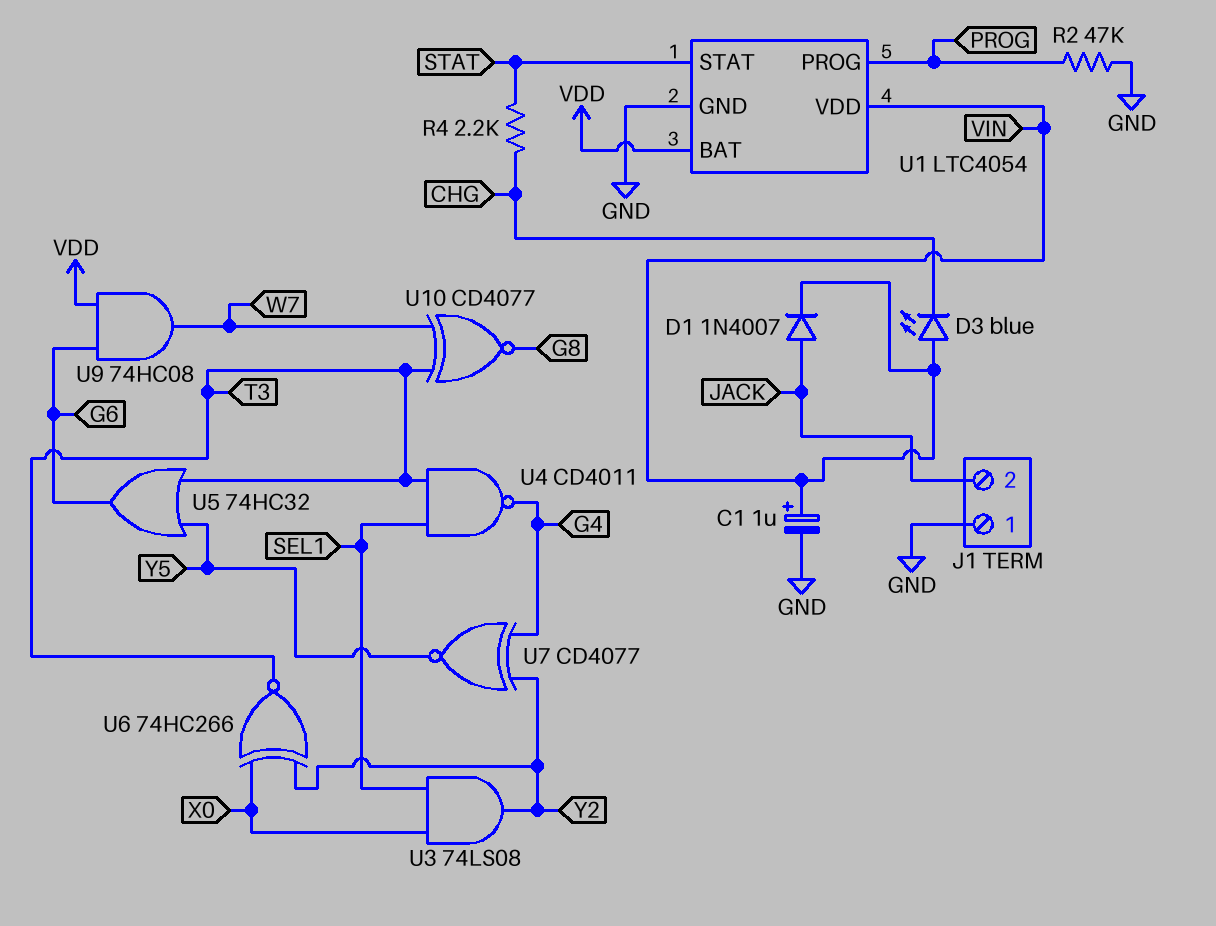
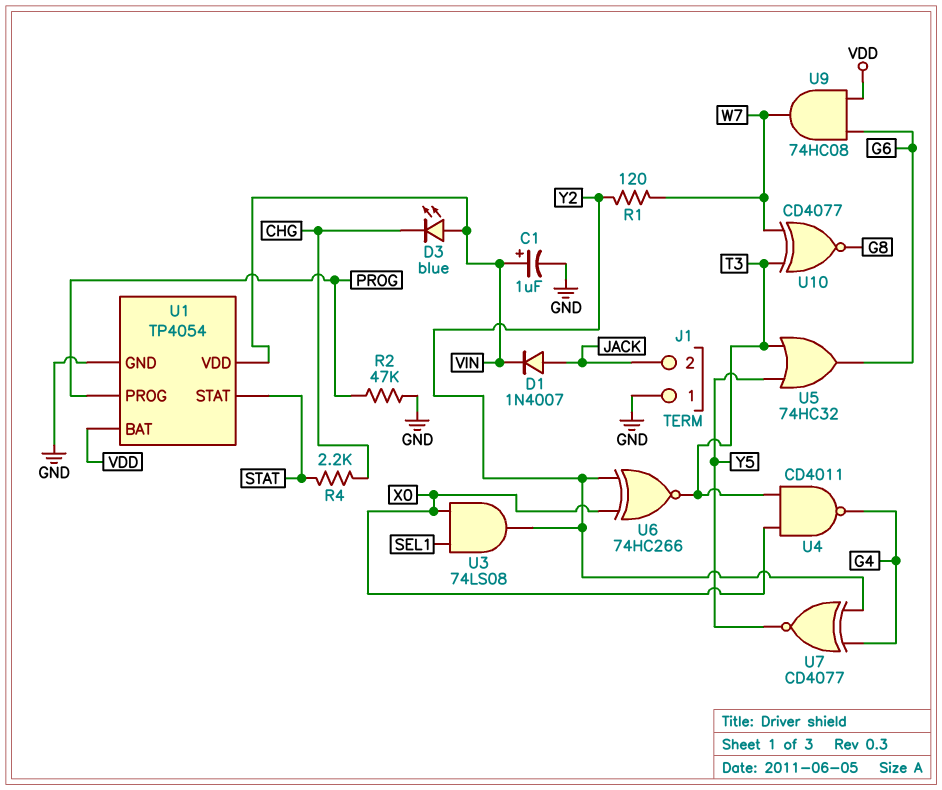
R1: none -> 120 (W7, Y2)
U1: LTC4054 -> TP4054
U4: NAND CD4011 (in SEL1, in T3, out G4) -> NAND CD4011 (in T3, in X0, out G4)

